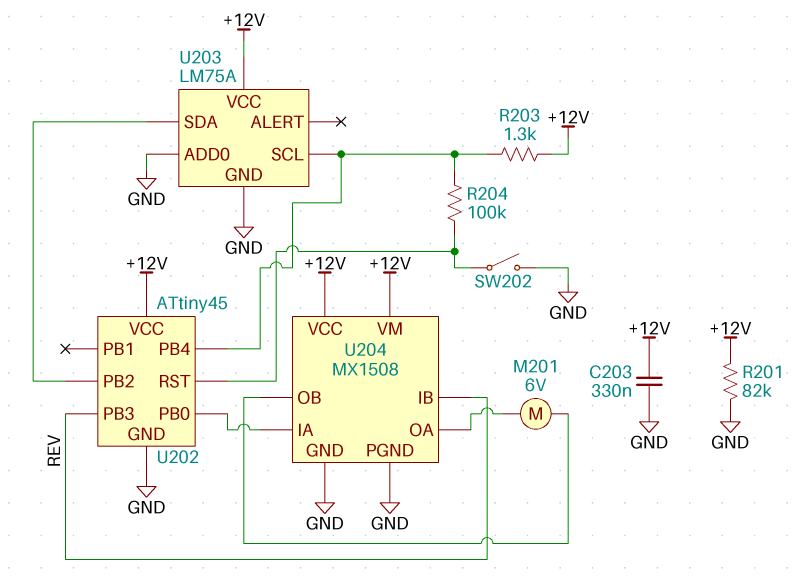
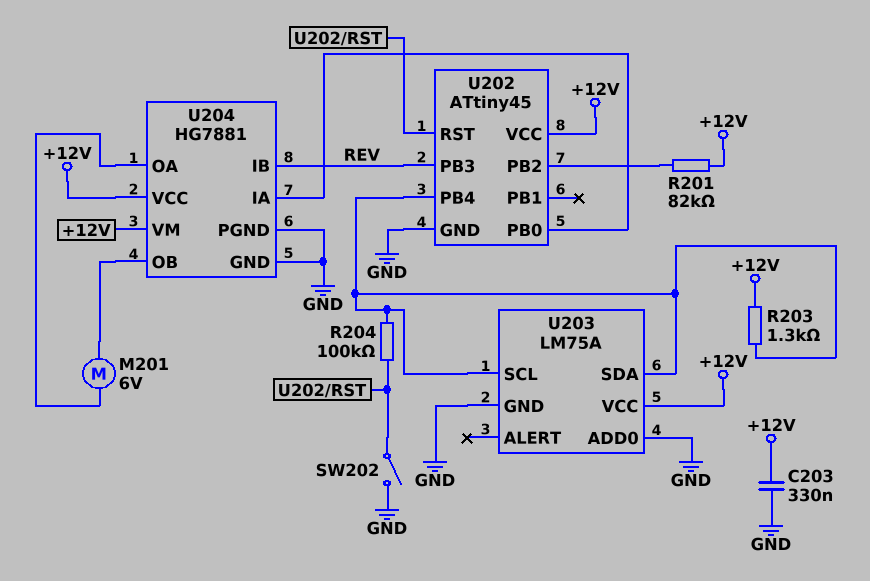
R201: 82k (+12V, GND) -> 82k (+12V, U202/PB2)
U203 pin SDA: U202/PB2 -> U202/PB4
U204: MX1508 -> HG7881

